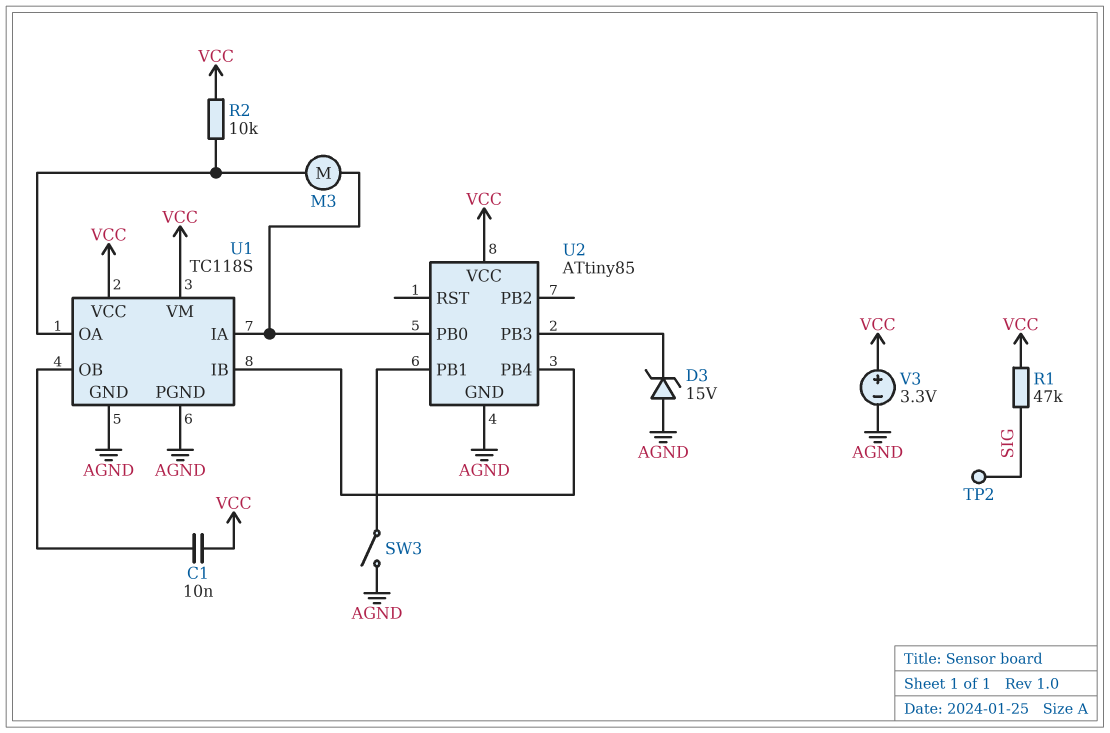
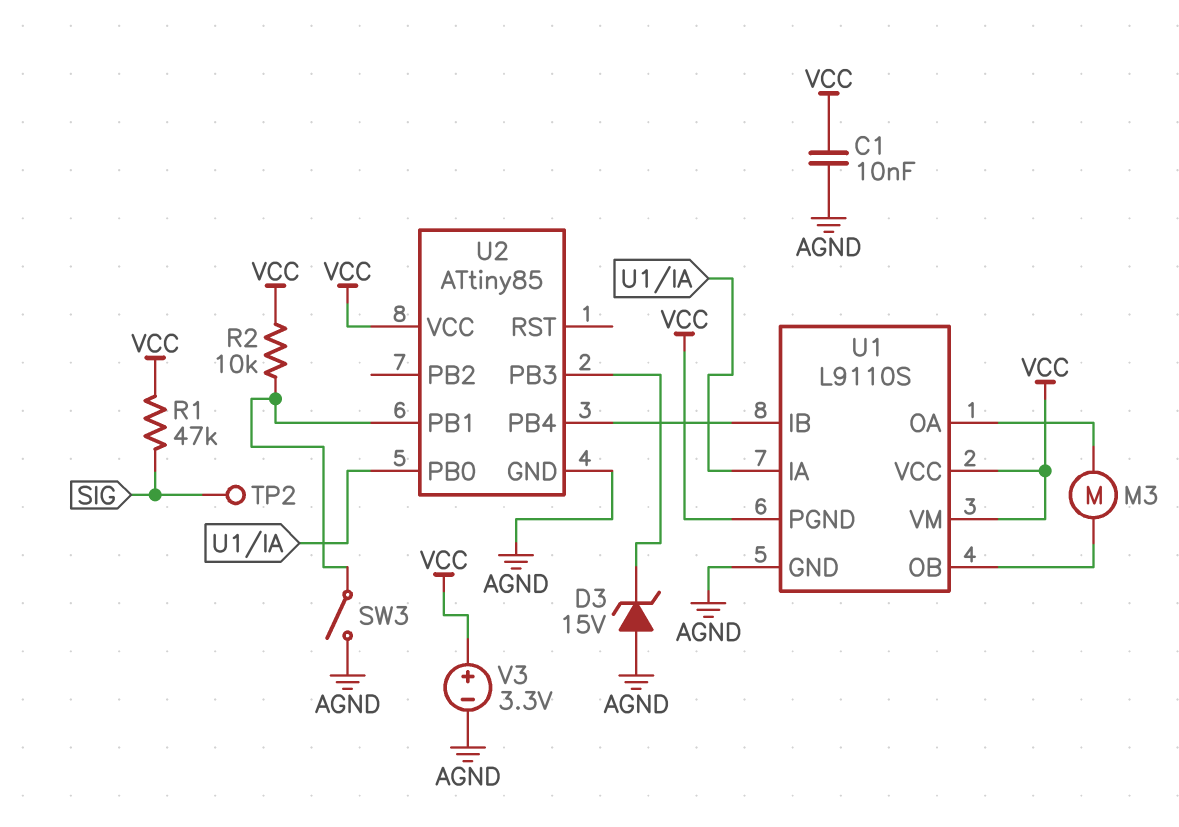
C1: 10nF (U1/OB, VCC) -> 10nF (AGND, VCC)
M3: motor (U1/IA, U1/OA) -> motor (U1/OA, U1/OB)
R2: 10k (U1/OA, VCC) -> 10k (U2/PB1, VCC)
U1: TC118S -> L9110S
U1 pin PGND: AGND -> VCC

